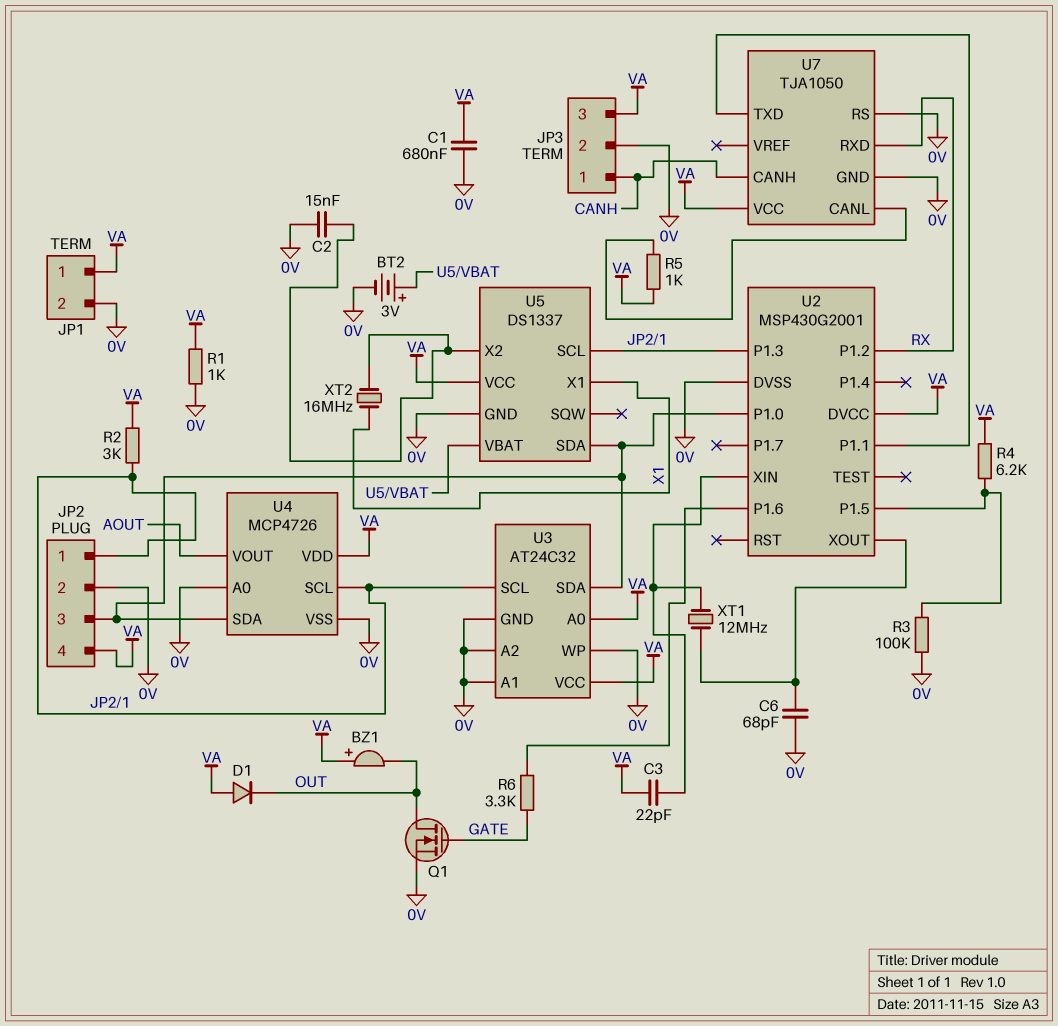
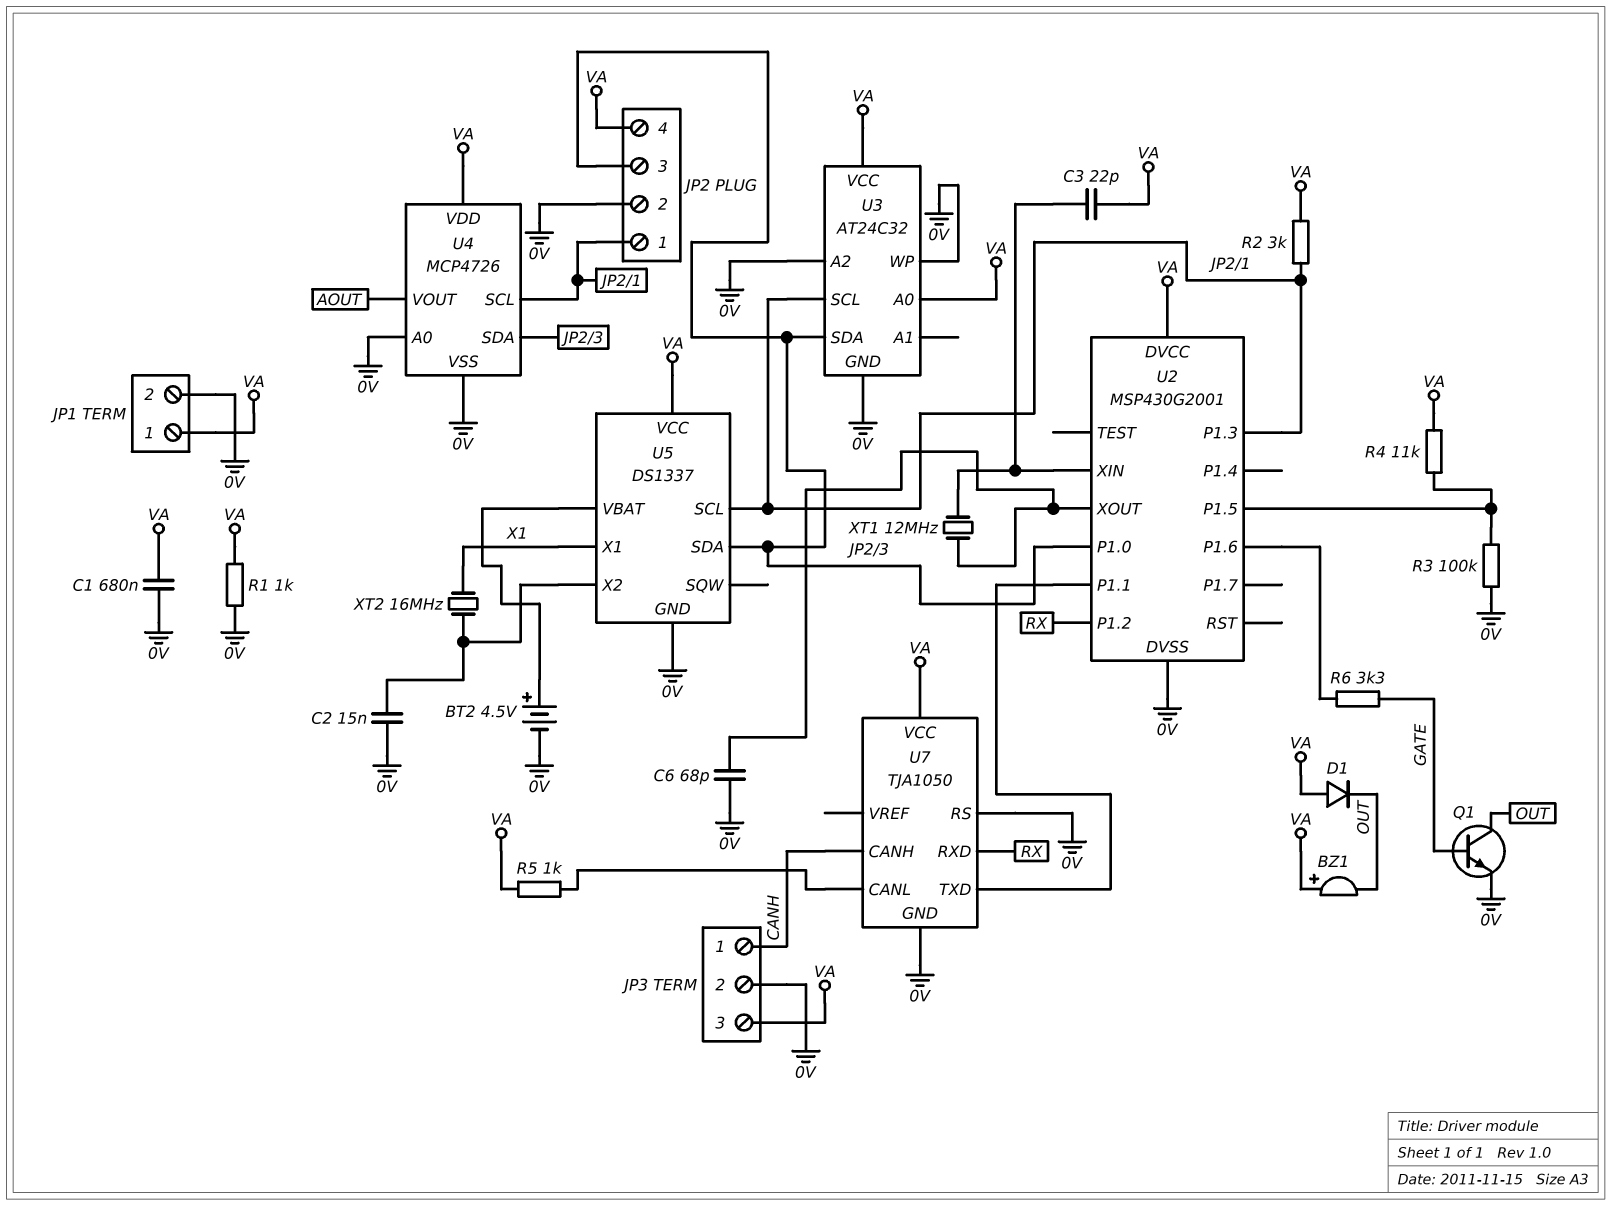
BT2: 3V (plus U5/VBAT, minus 0V) -> 4.5V (plus U5/VBAT, minus 0V)
Q1: NMOS (G GATE, D OUT, S 0V) -> NPN (B GATE, C OUT, E 0V)
R4: 6.2k (U2/P1.5, VA) -> 11k (U2/P1.5, VA)
U3 pin A1: 0V -> none

